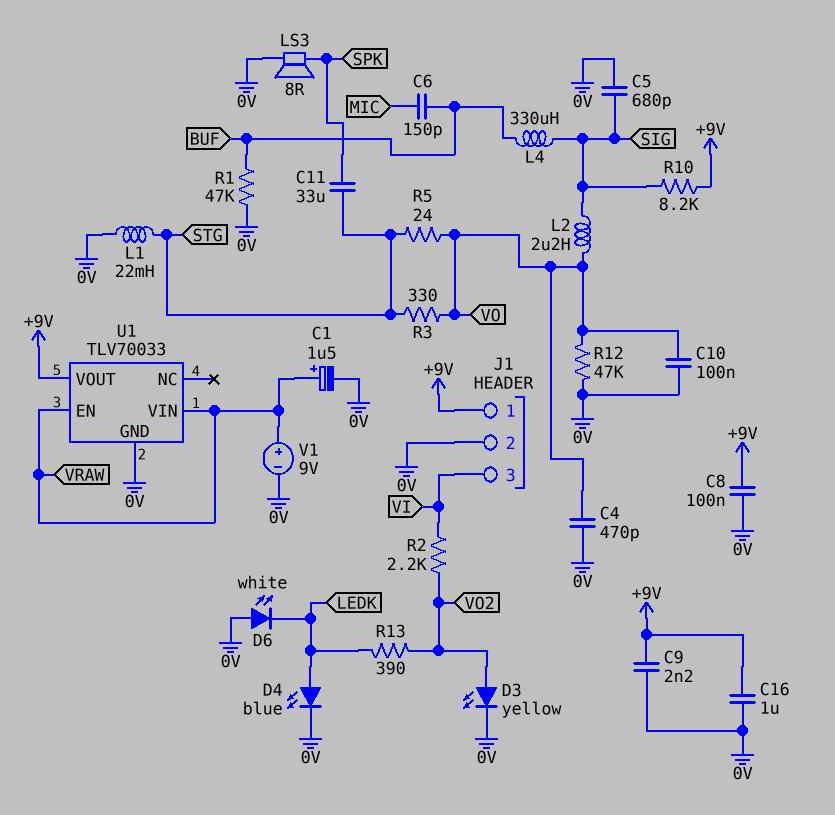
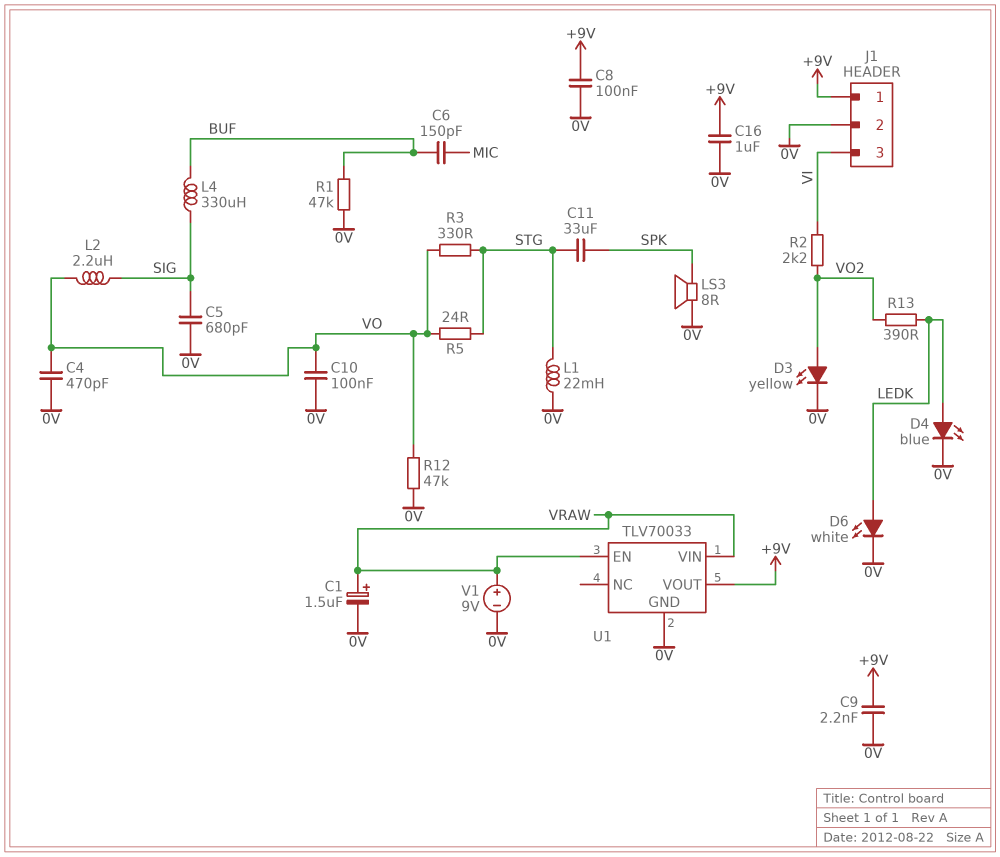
D6: LED white (A 0V, K LEDK) -> LED white (A LEDK, K 0V)
R10: 8.2k (+9V, SIG) -> none

